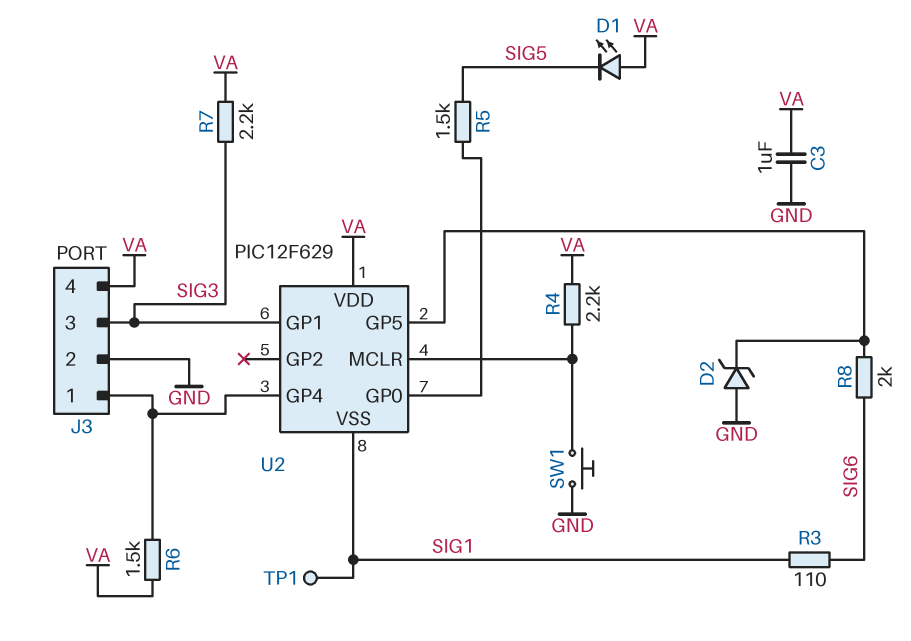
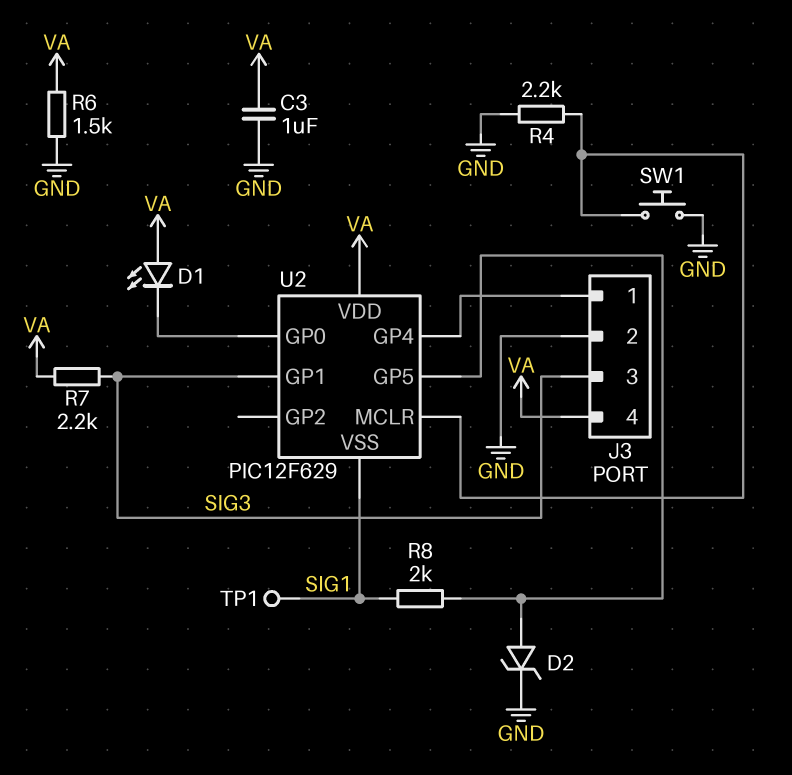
D1: LED (A VA, K SIG5) -> LED (A VA, K U2/GP0)
D2: zener (A GND, K U2/GP5) -> zener (A U2/GP5, K GND)
R3: 110 (SIG1, SIG6) -> none
R4: 2.2k (U2/MCLR, VA) -> 2.2k (GND, U2/MCLR)
R5: 1.5k (SIG5, U2/GP0) -> none
R6: 1.5k (J3/1, VA) -> 1.5k (GND, VA)
R8: 2k (SIG6, U2/GP5) -> 2k (SIG1, U2/GP5)

